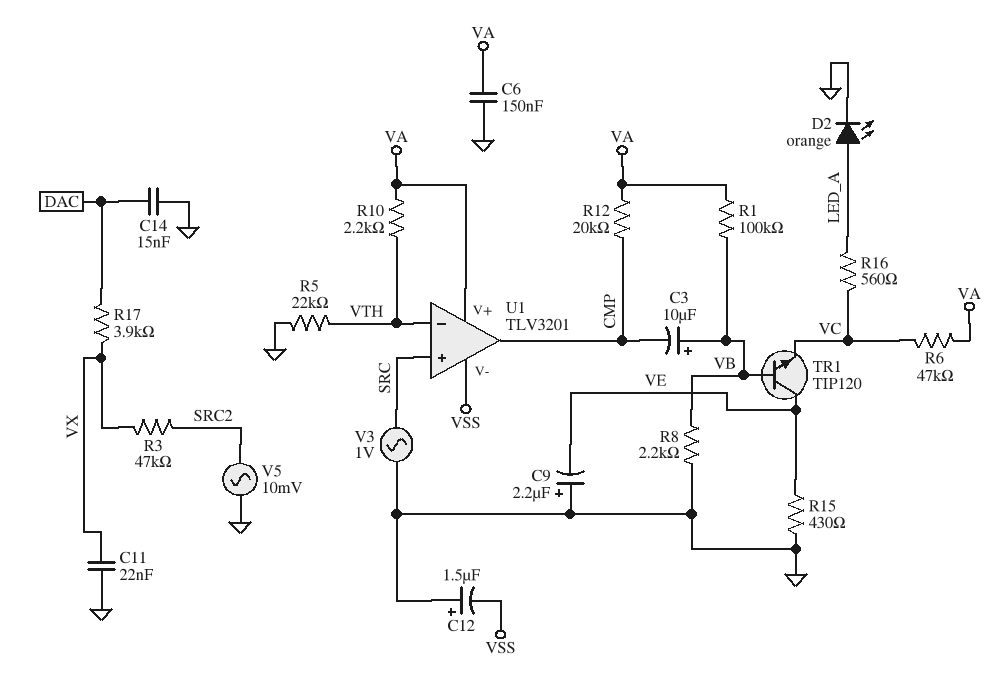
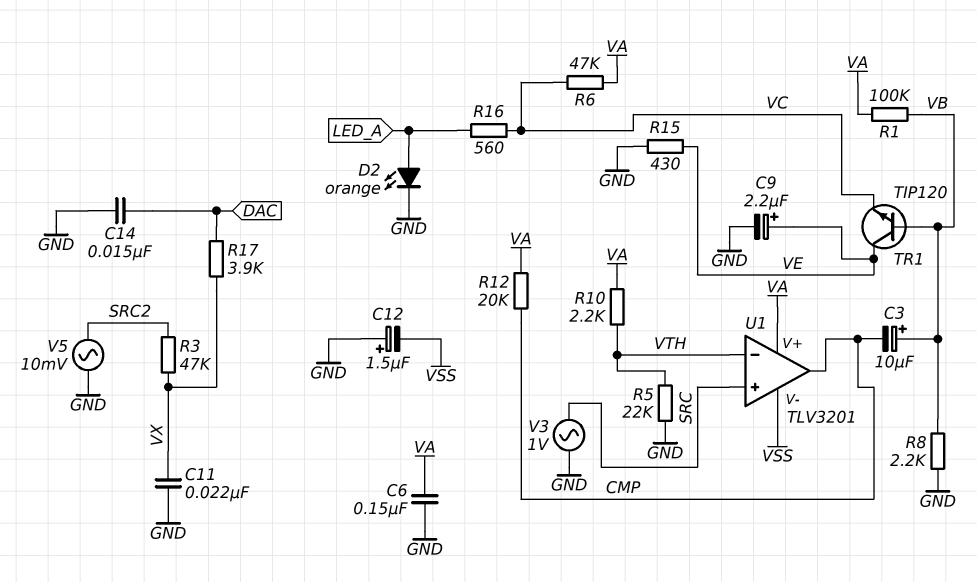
C9: 2.2uF (plus GND, minus VE) -> 2.2uF (plus VE, minus GND)

